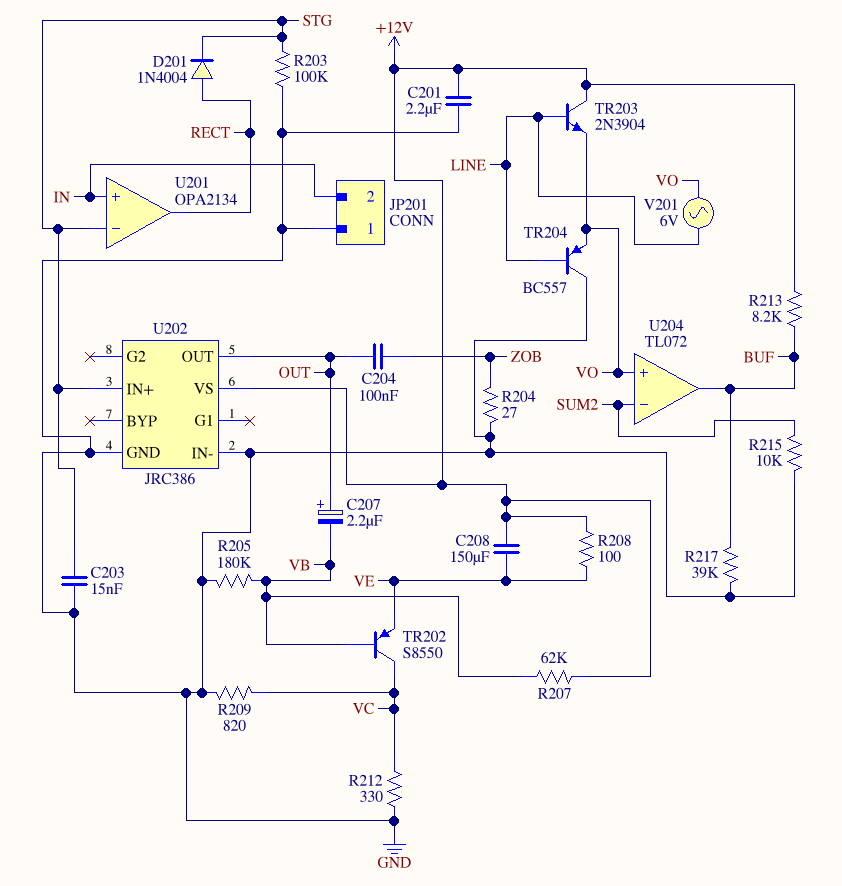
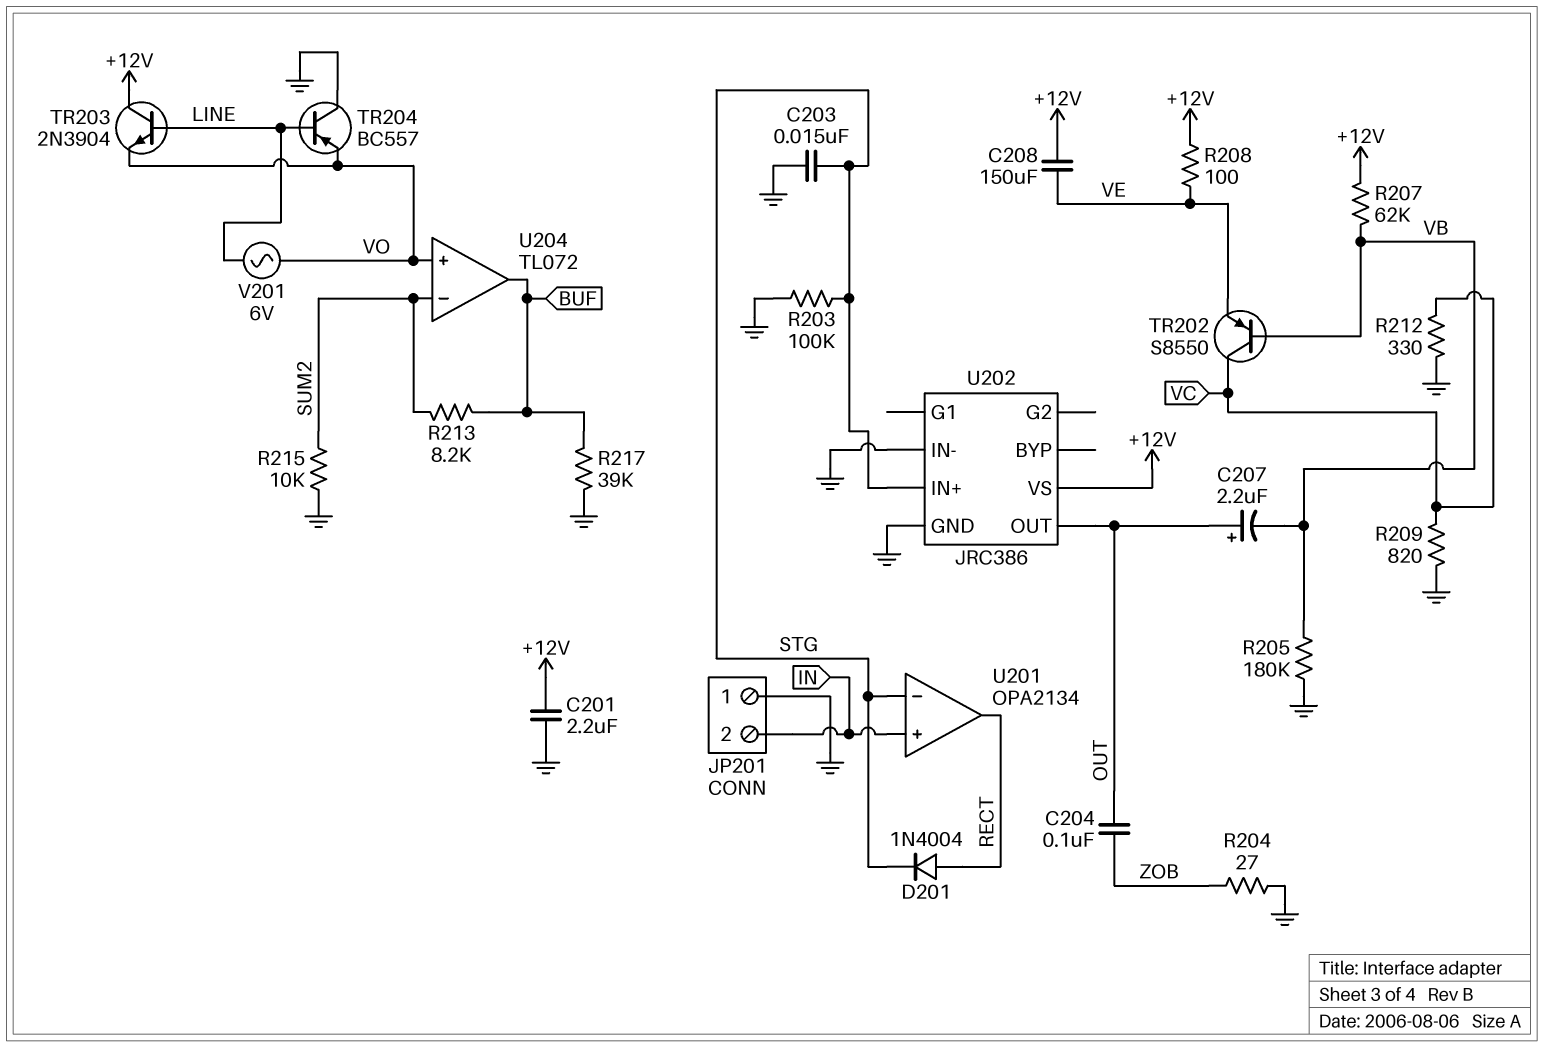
R213: 8.2k (+12V, BUF) -> 8.2k (BUF, SUM2)

